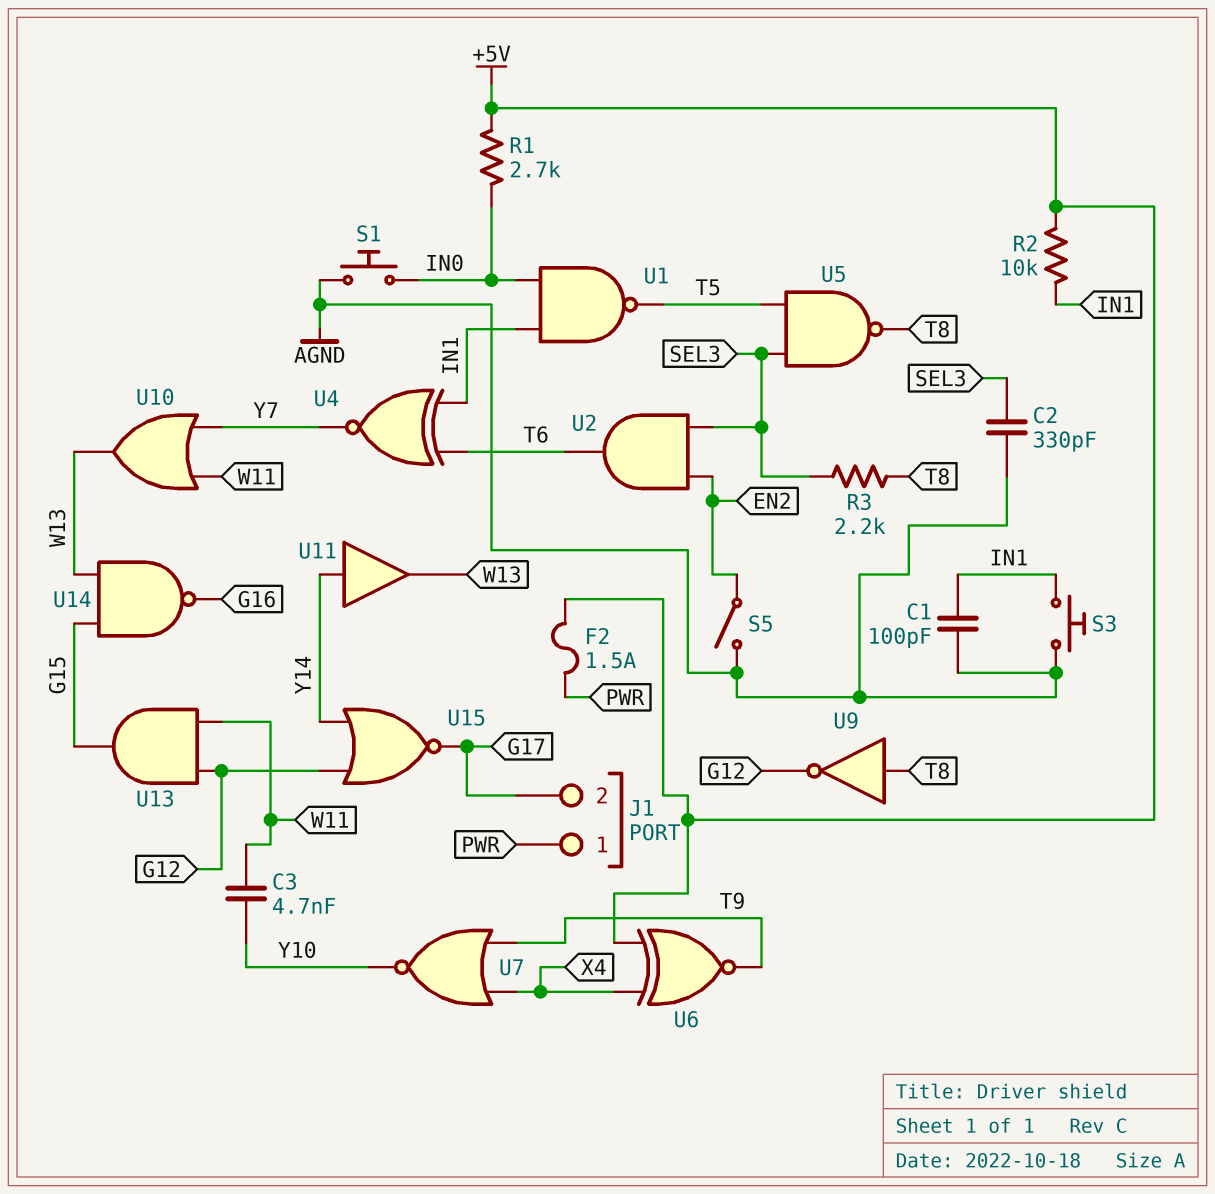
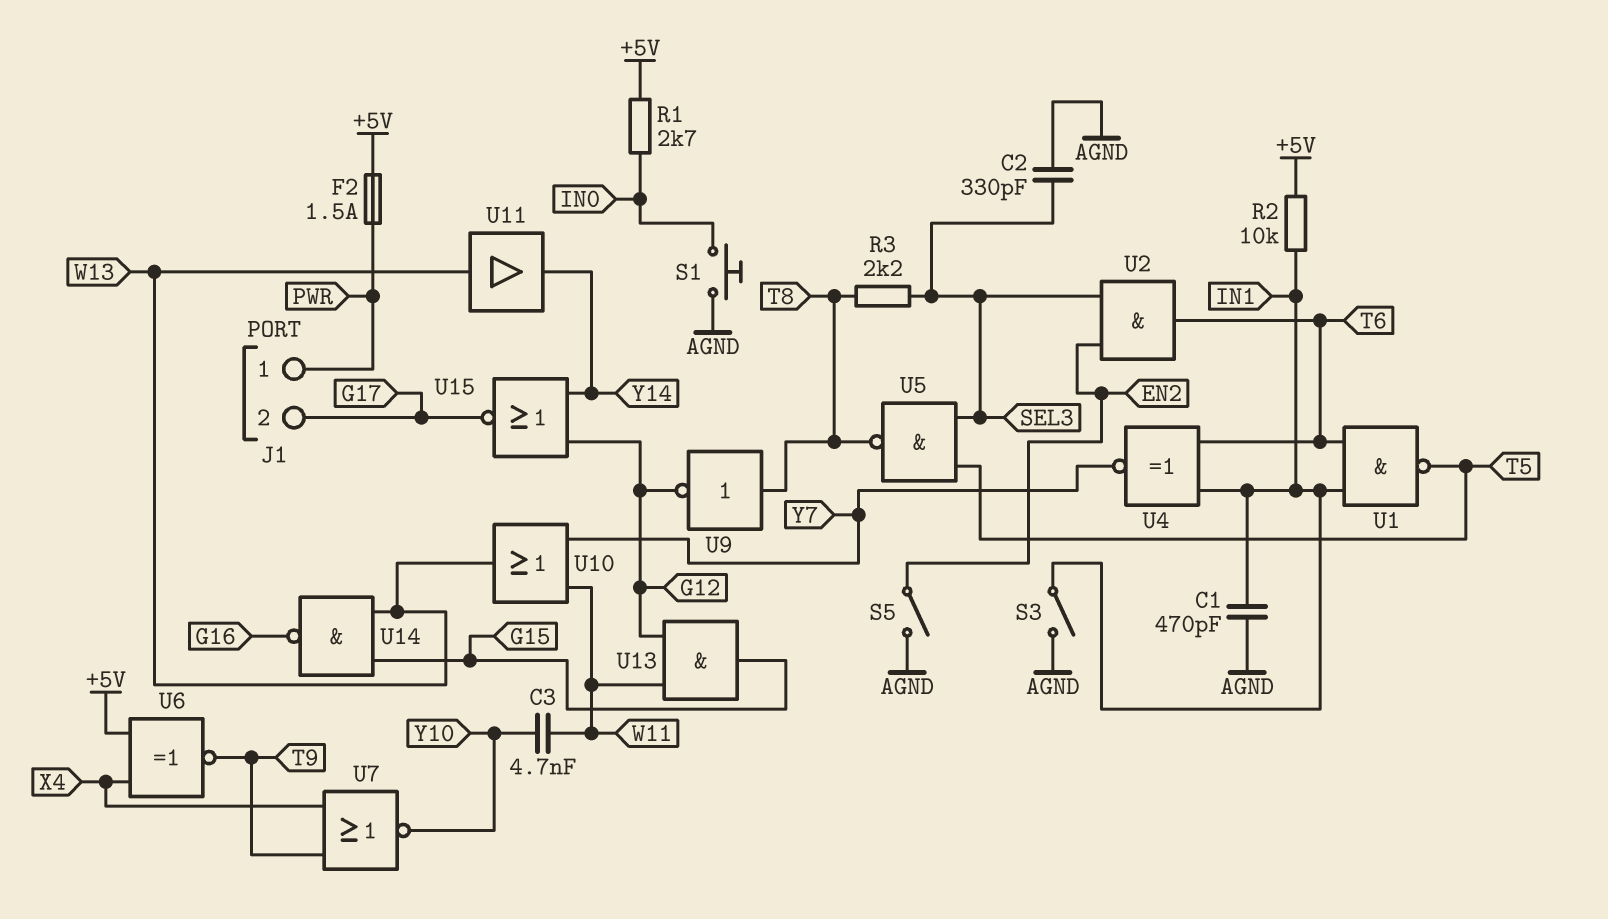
C1: 100pF (AGND, IN1) -> 470pF (AGND, IN1)
S3: button (AGND, IN1) -> switch (AGND, IN1)
U1: NAND (in IN0, in IN1, out T5) -> NAND (in IN1, in T6, out T5)
U11: buffer (in Y14, out W13) -> buffer (in W13, out Y14)

